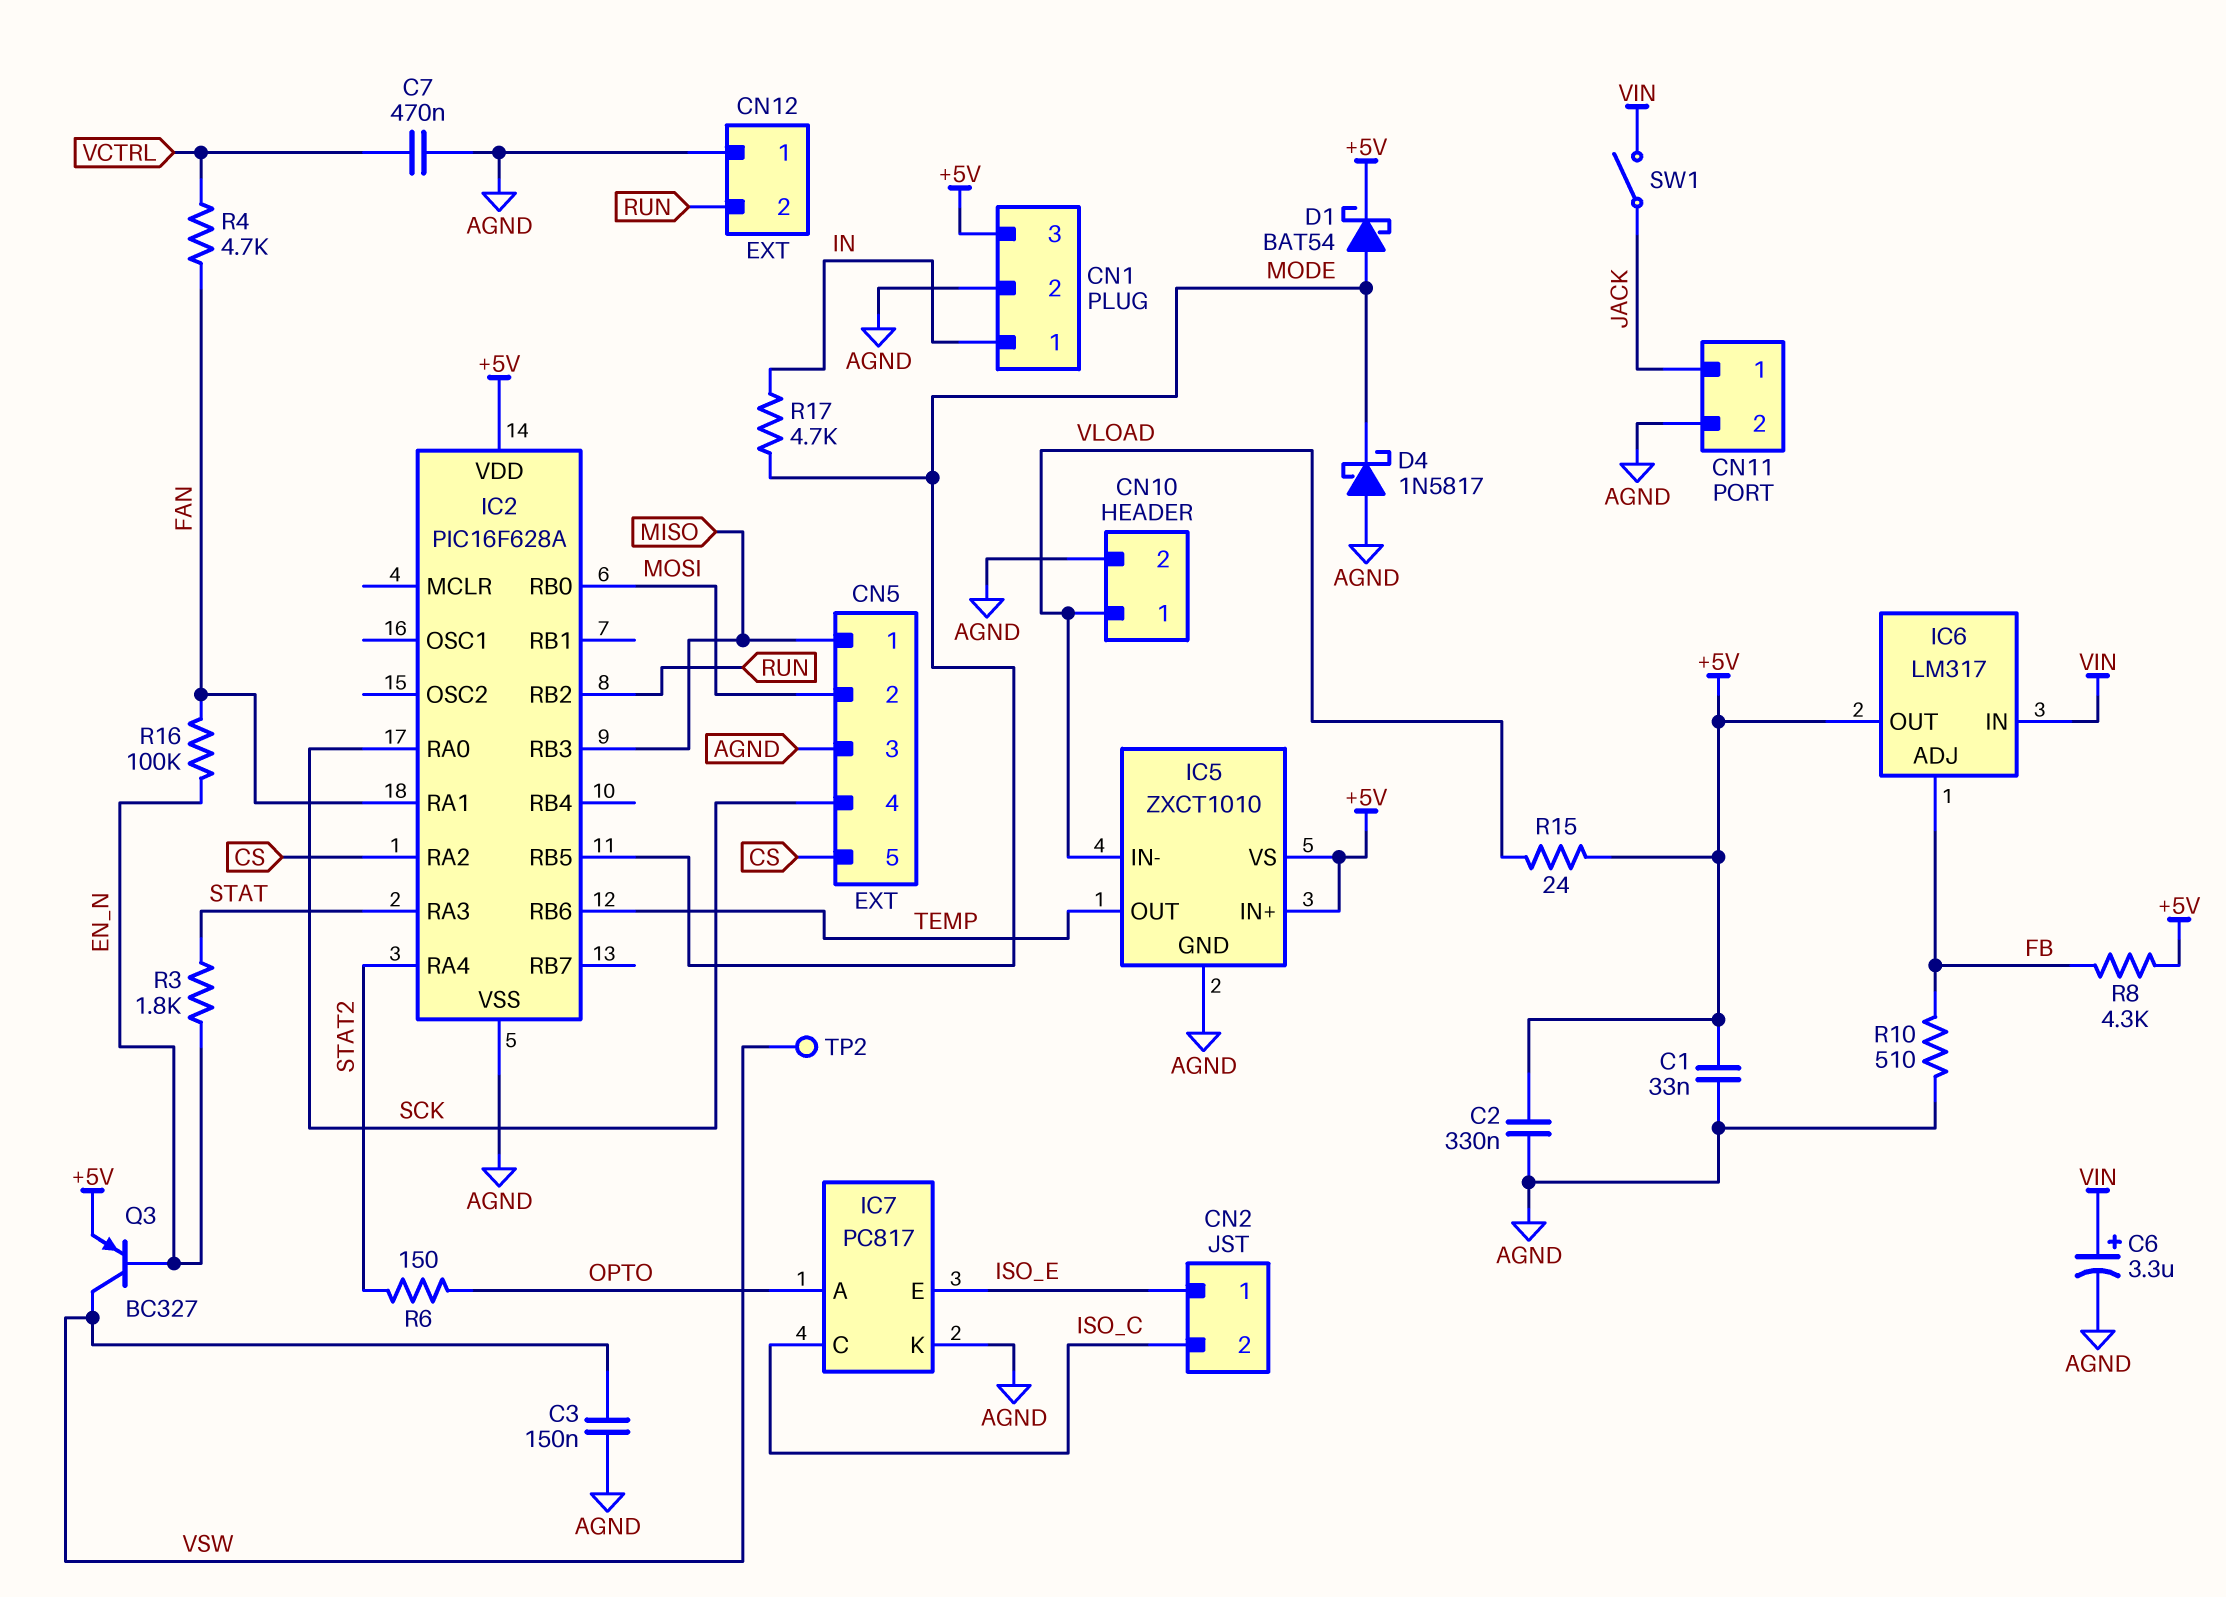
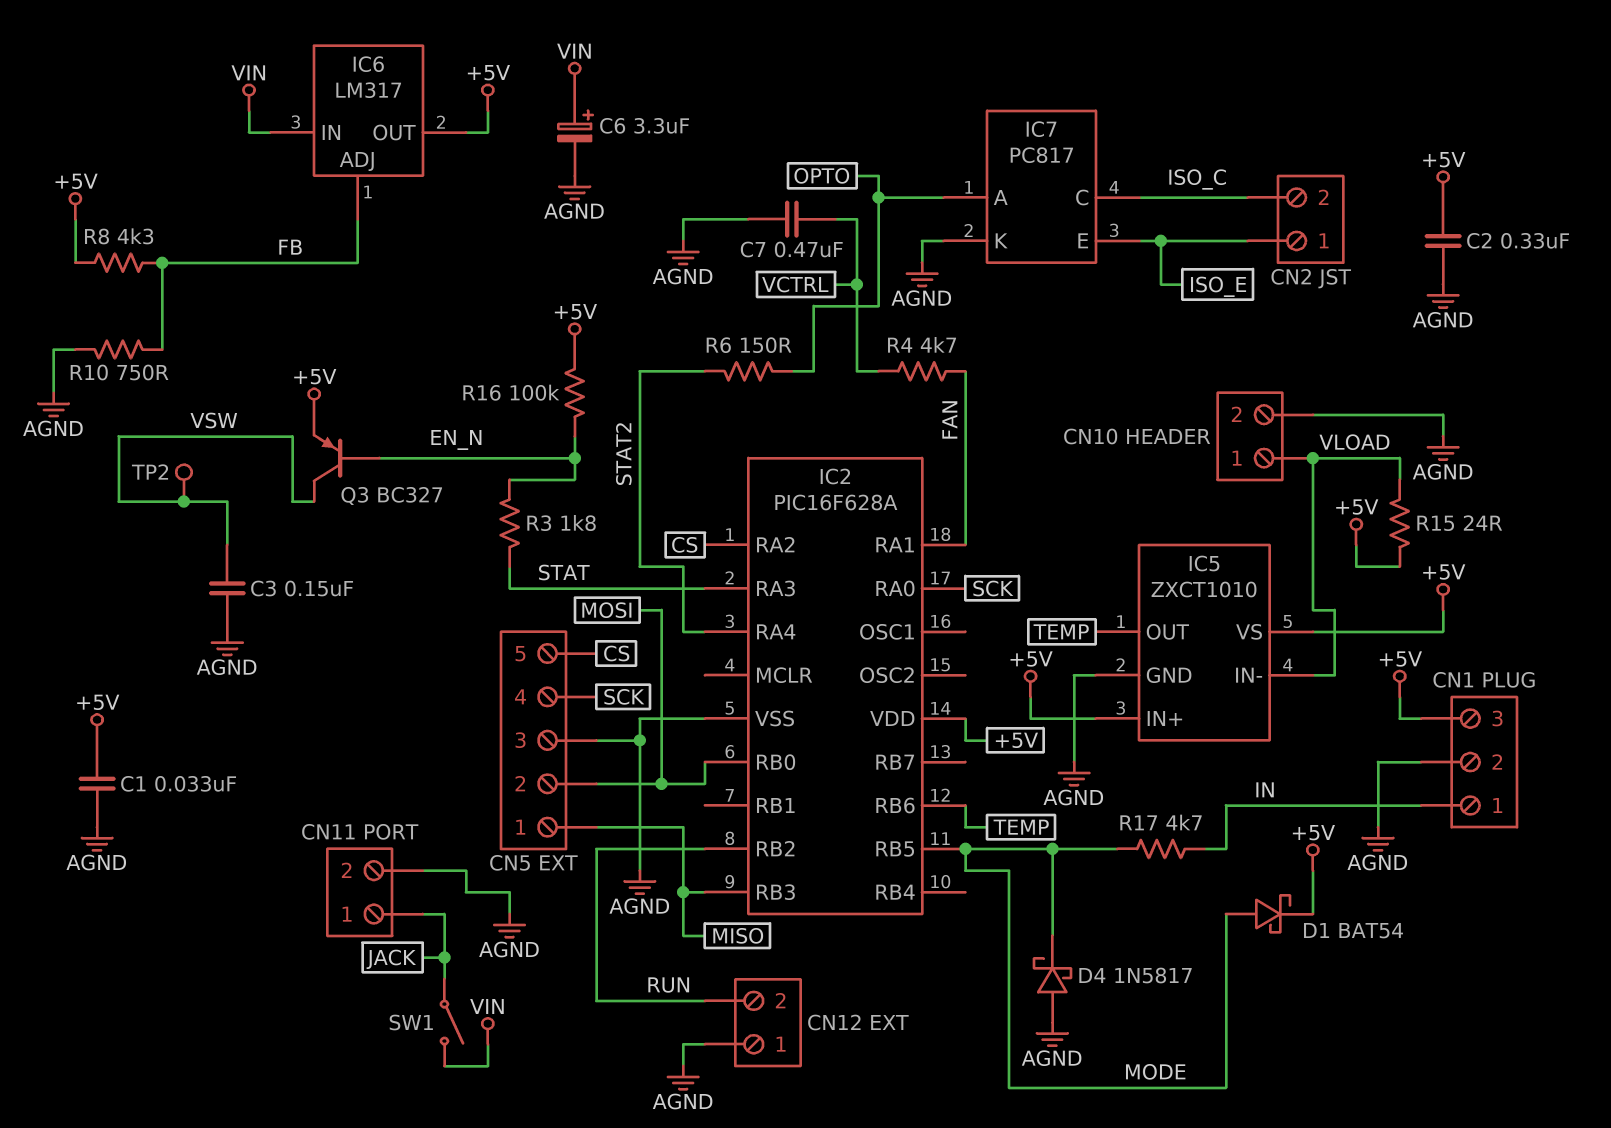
R10: 510 (AGND, FB) -> 750 (AGND, FB)
R16: 100k (EN_N, FAN) -> 100k (+5V, EN_N)

